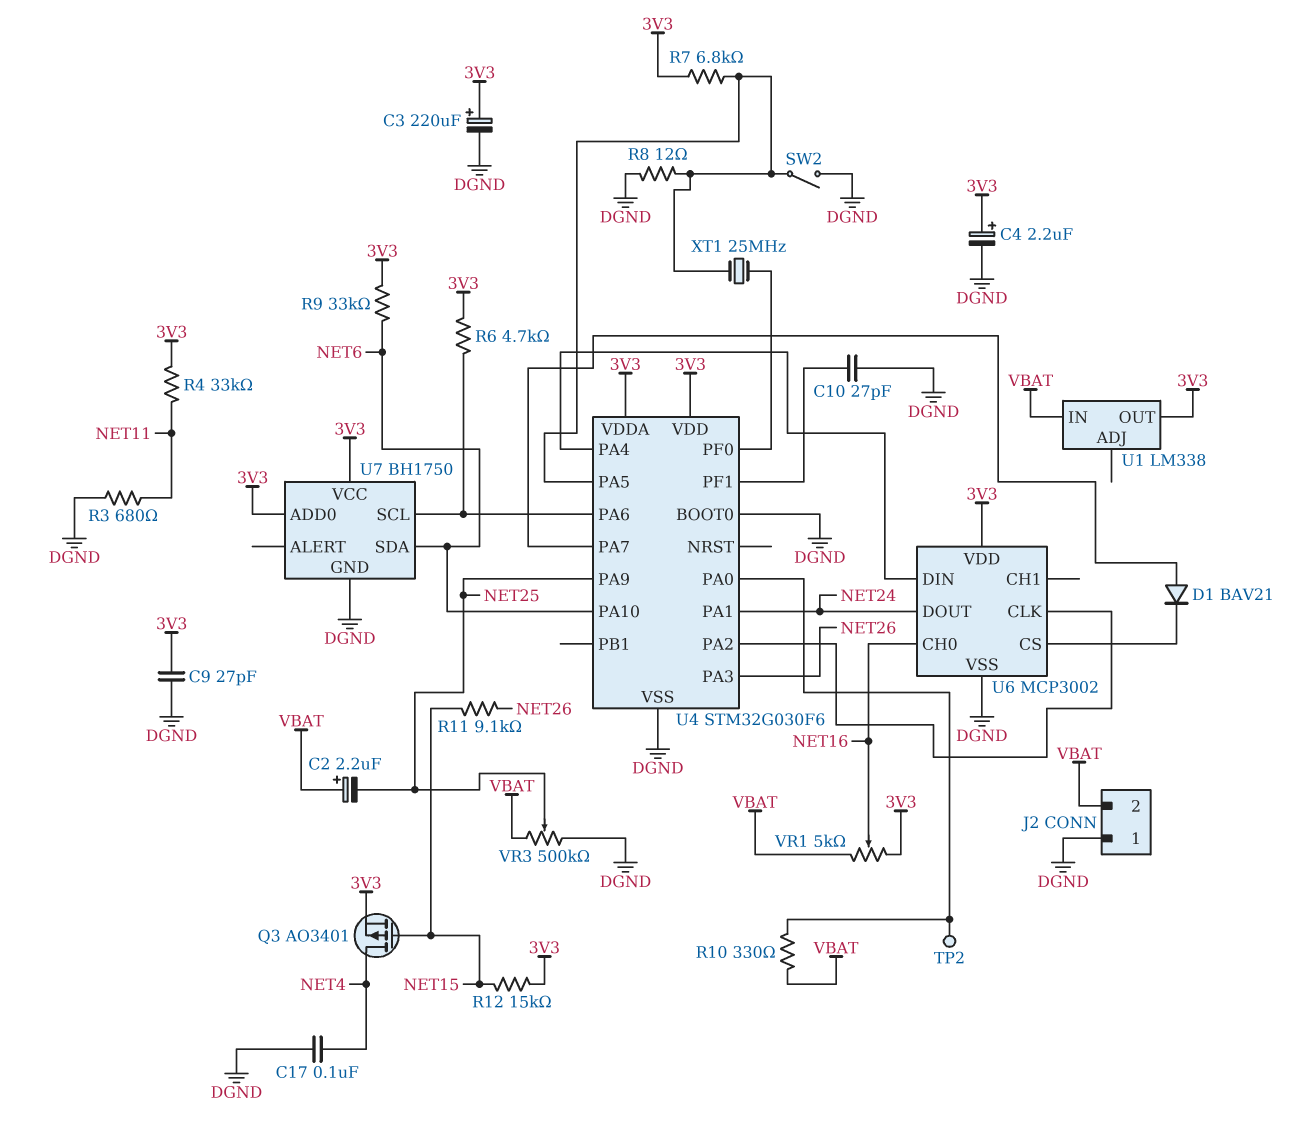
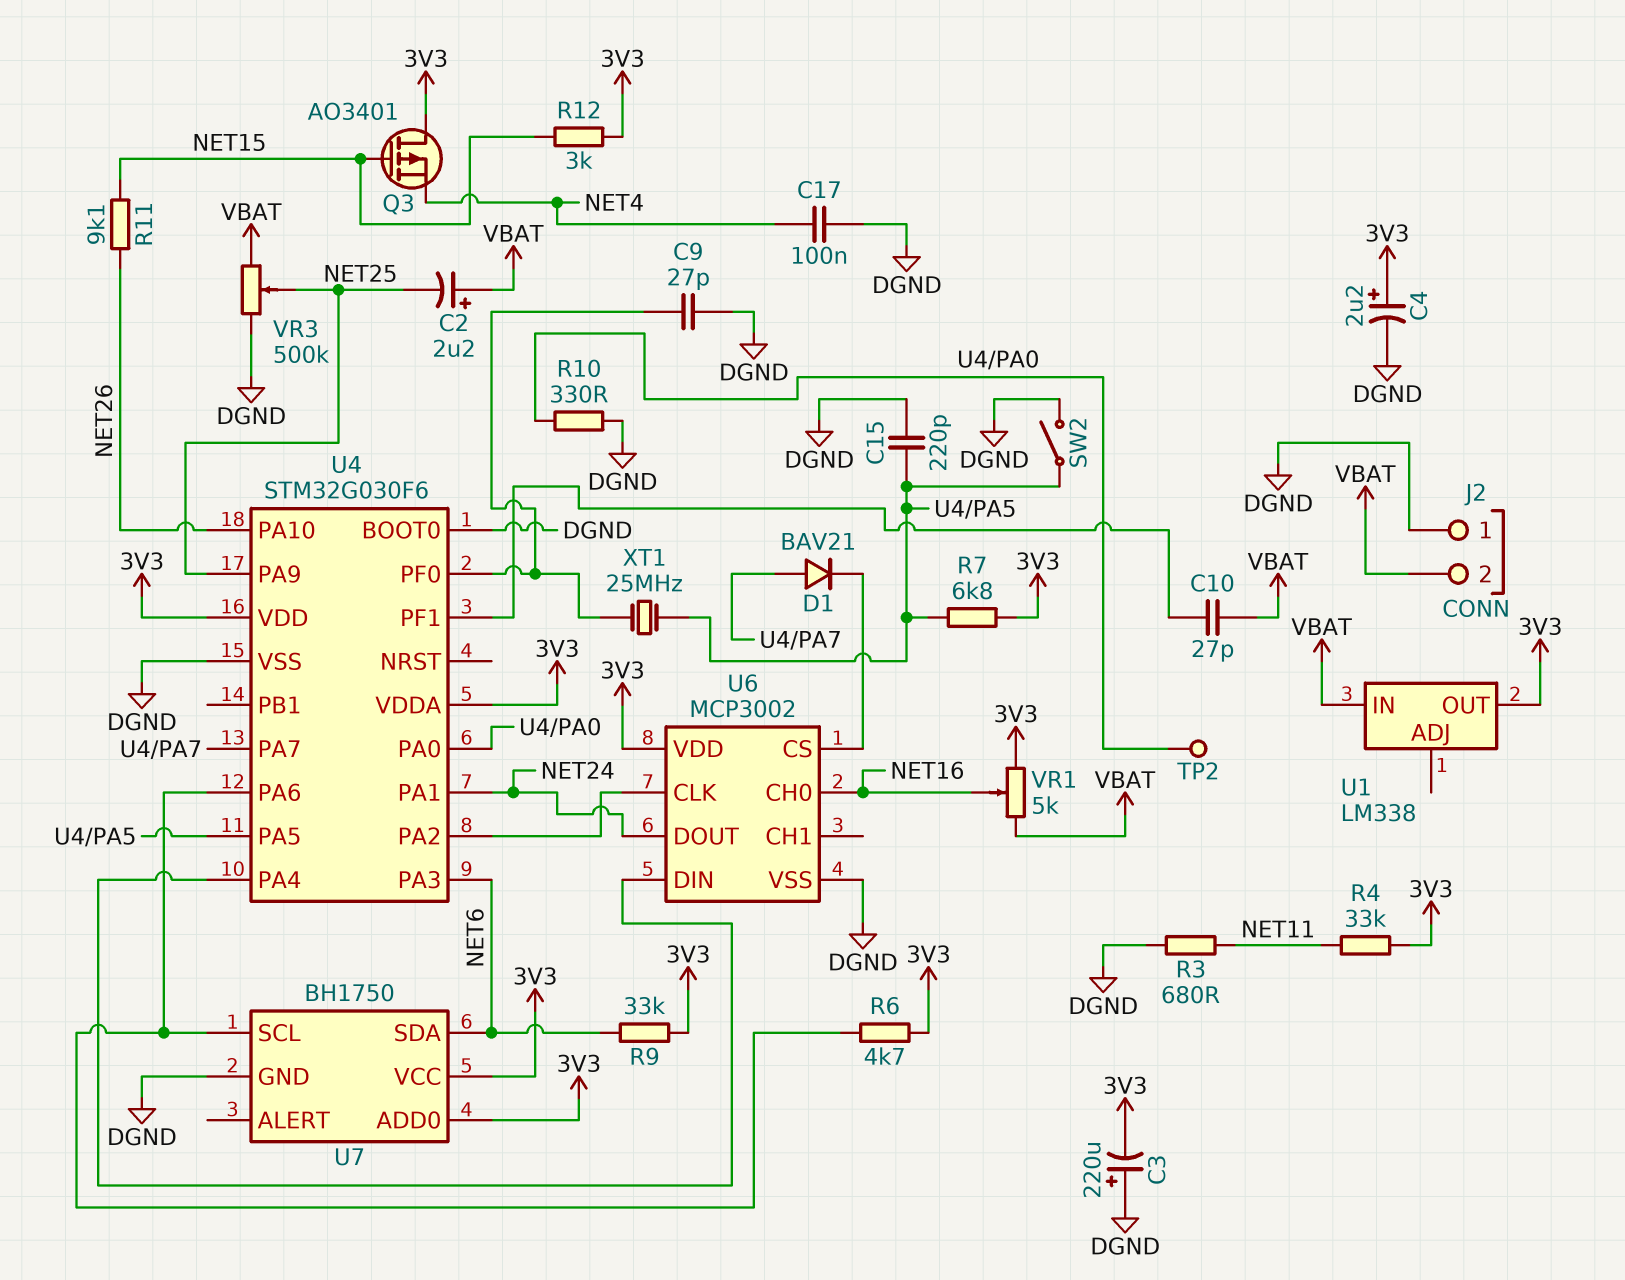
C3: 220uF (plus 3V3, minus DGND) -> 220uF (plus DGND, minus 3V3)
C9: 27pF (3V3, DGND) -> 27pF (DGND, U4/PF0)
C10: 27pF (DGND, U4/PF1) -> 27pF (U4/PF1, VBAT)
C15: none -> 220pF (DGND, U4/PA5)
Q3: PMOS AO3401 (G NET15, D NET4, S 3V3) -> PMOS AO3401 (G NET15, D 3V3, S NET4)
R8: 12 (DGND, U4/PA5) -> none
R10: 330 (U4/PA0, VBAT) -> 330 (DGND, U4/PA0)
R12: 15k (3V3, NET15) -> 3k (3V3, NET15)
U4 pin PA3: NET26 -> NET6
U4 pin PA10: NET6 -> NET26

